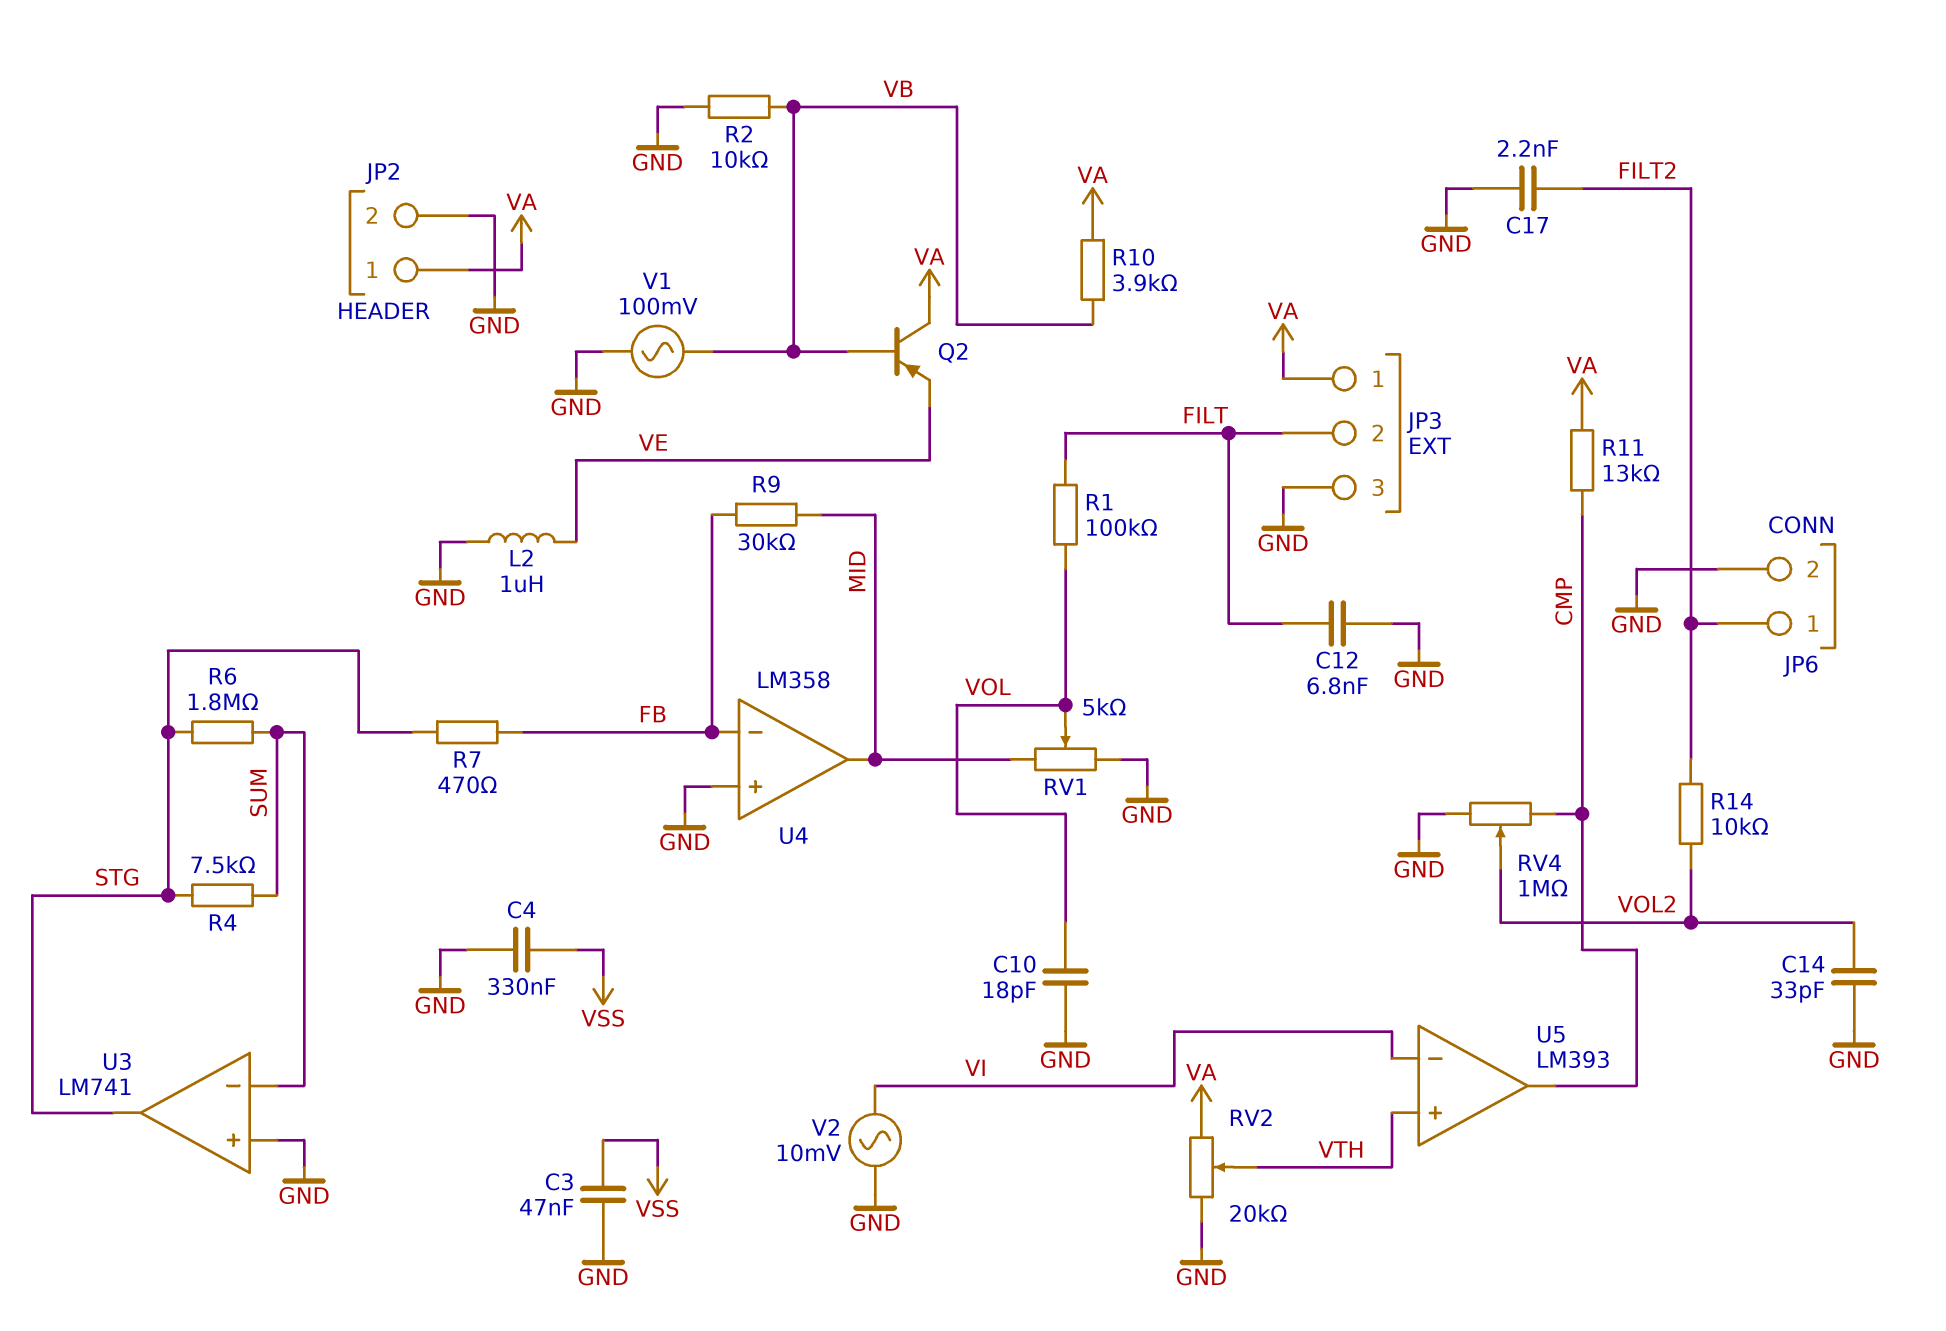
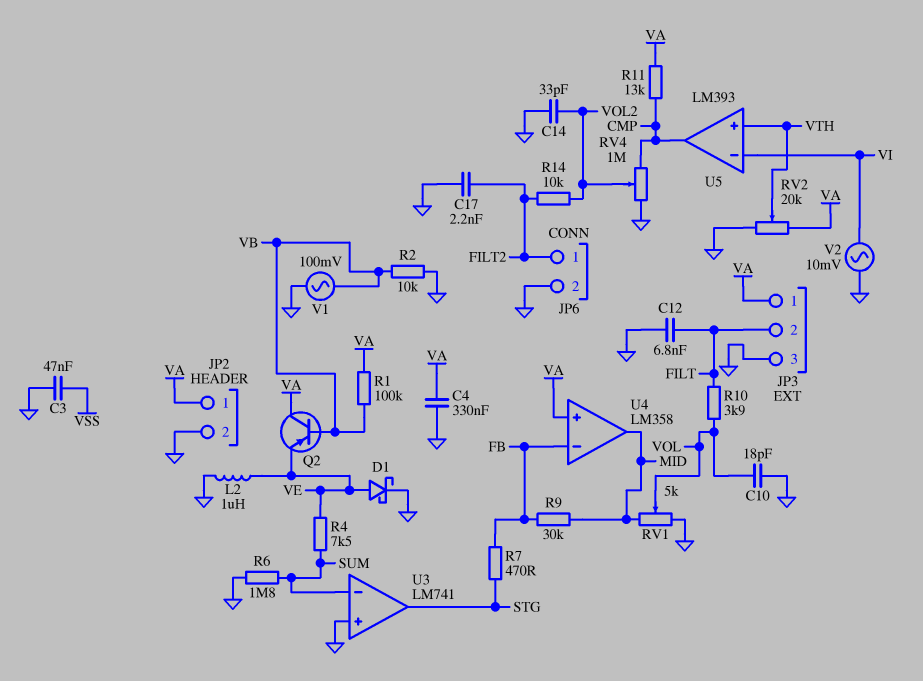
C4: 330nF (GND, VSS) -> 330nF (GND, VA)
D1: none -> schottky (A VE, K GND)
R1: 100k (FILT, VOL) -> 100k (VA, VB)
R4: 7.5k (STG, SUM) -> 7.5k (SUM, VE)
R6: 1.8M (STG, SUM) -> 1.8M (GND, SUM)
R10: 3.9k (VA, VB) -> 3.9k (FILT, VOL)
U4 pin in+: GND -> VA

